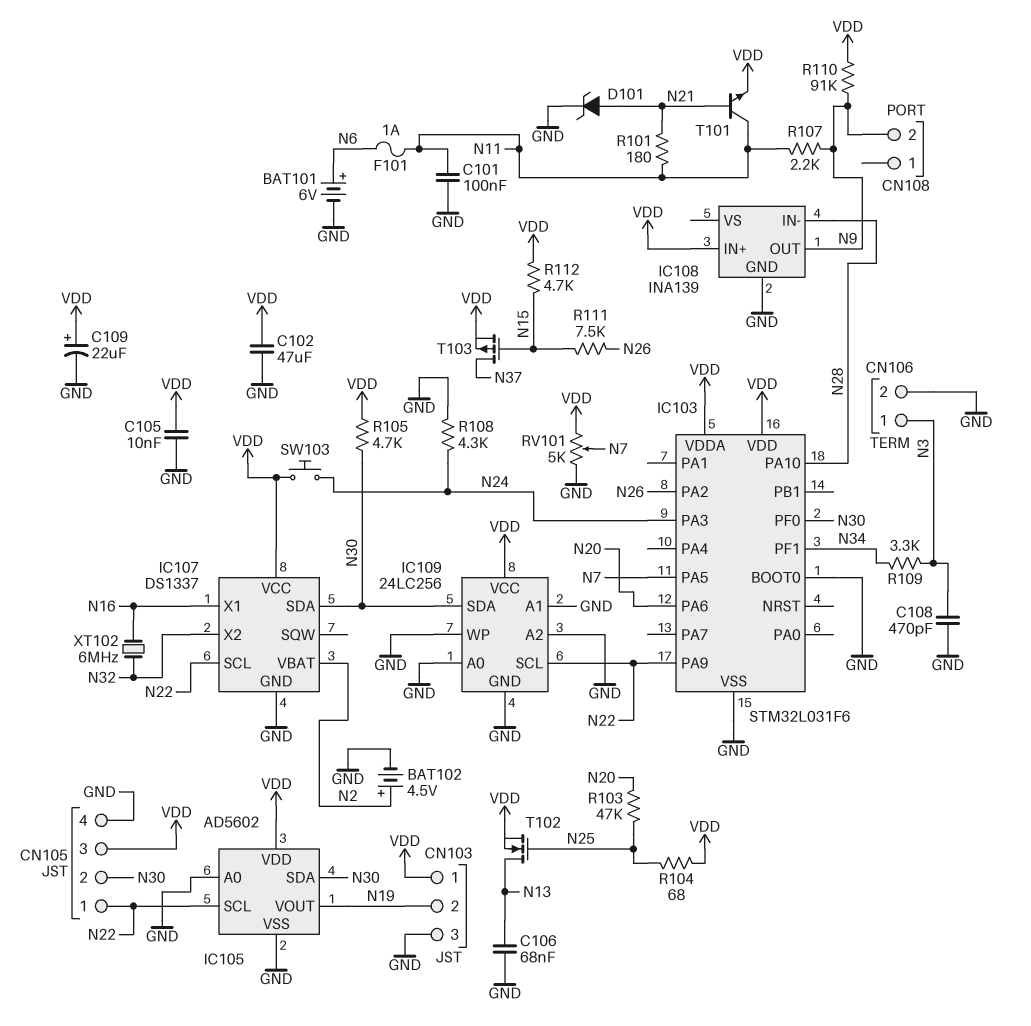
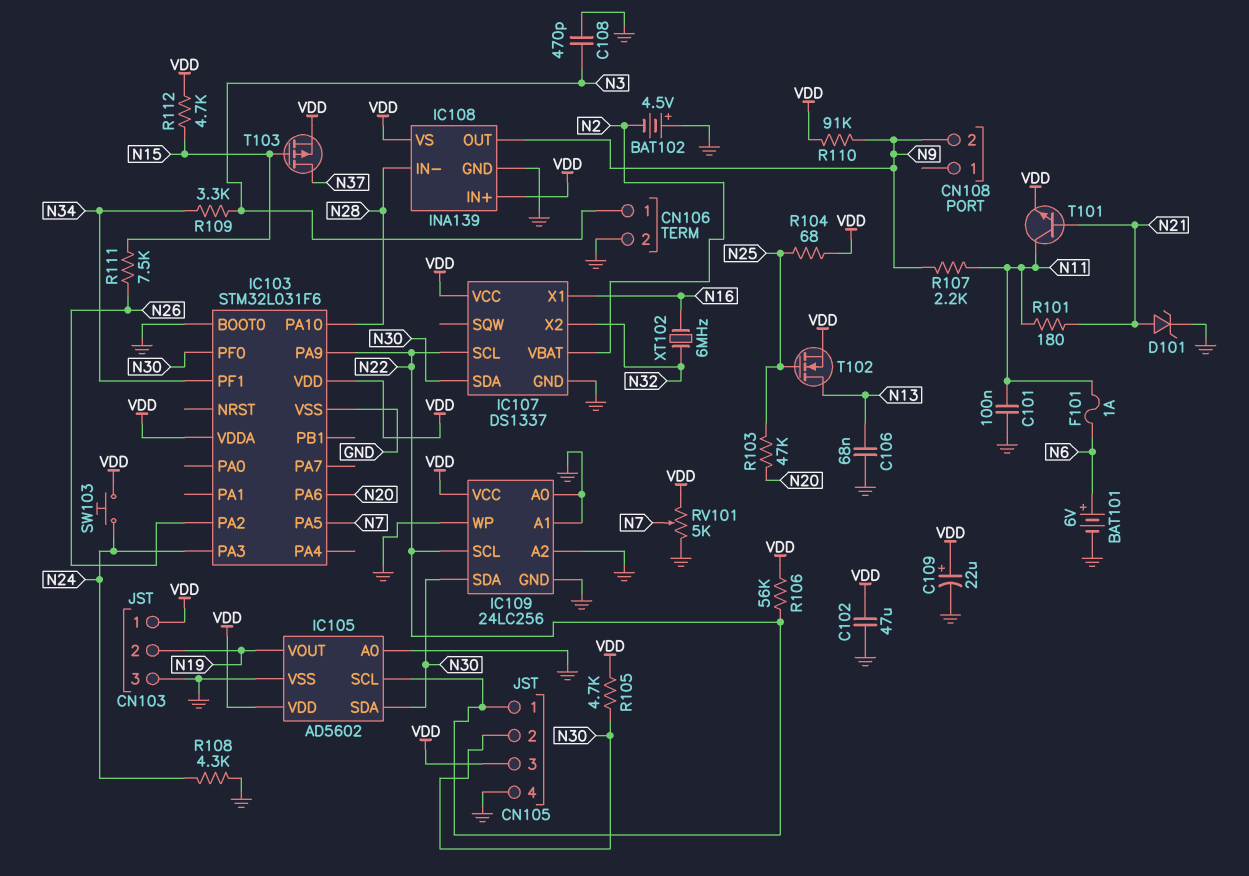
BAT102: 4.5V (plus N2, minus GND) -> 4.5V (plus GND, minus N2)
C105: 10nF (GND, VDD) -> none
IC108 pin VS: none -> VDD
R106: none -> 56k (N22, VDD)

